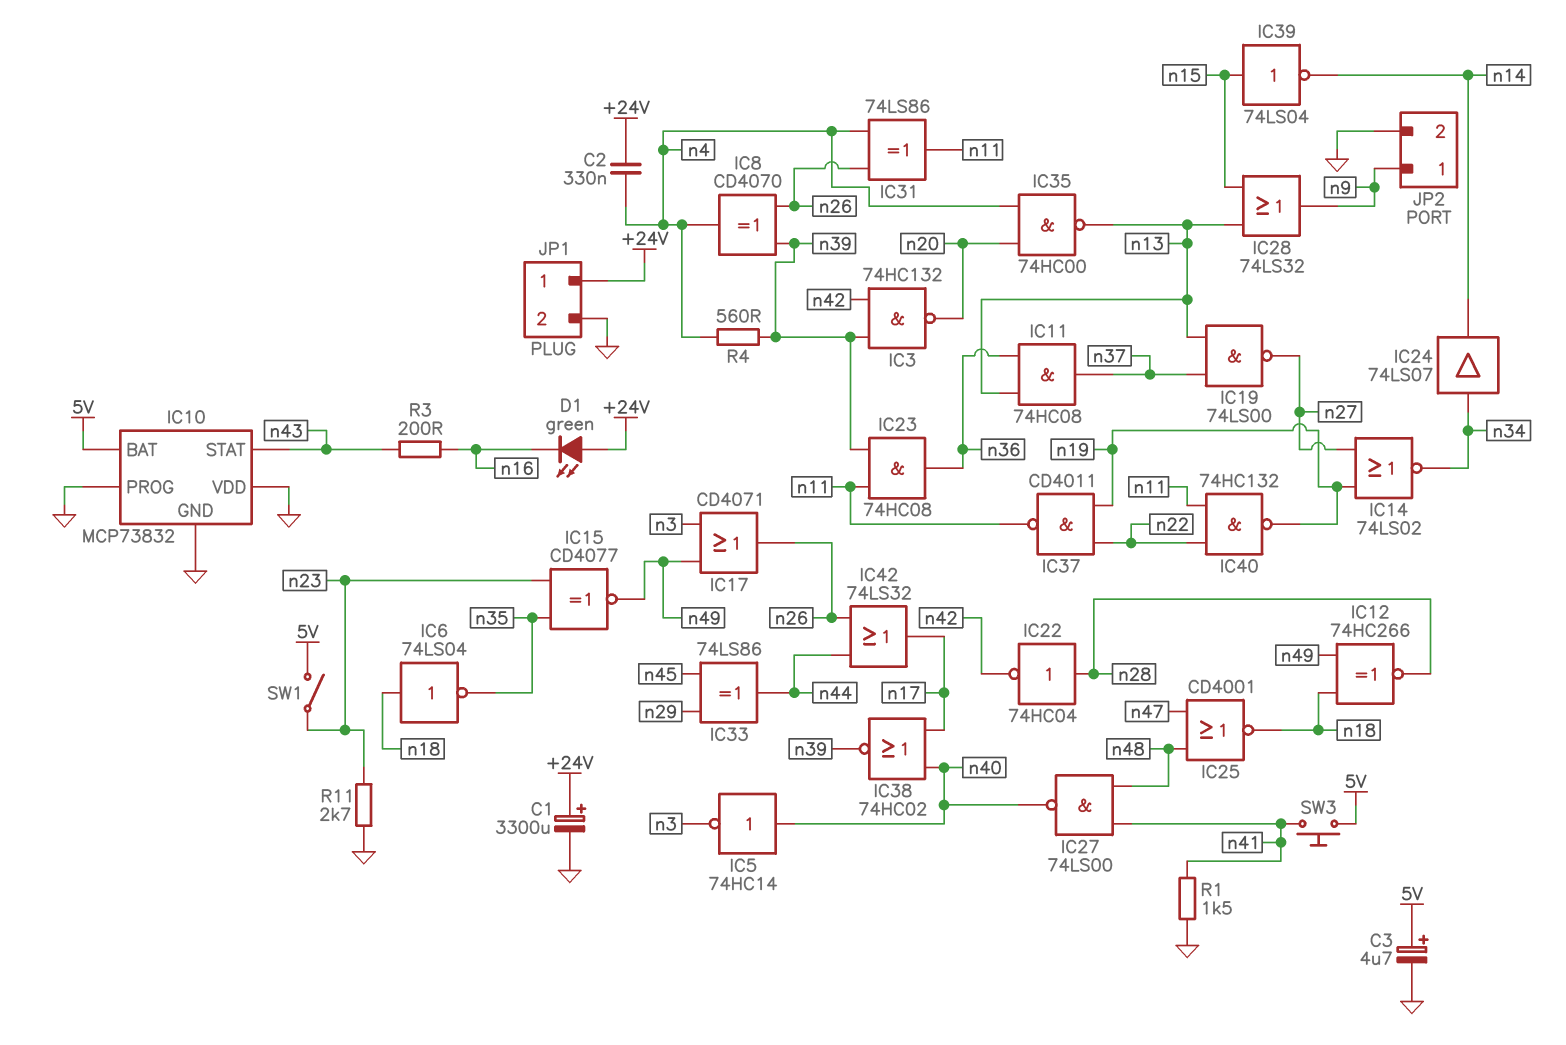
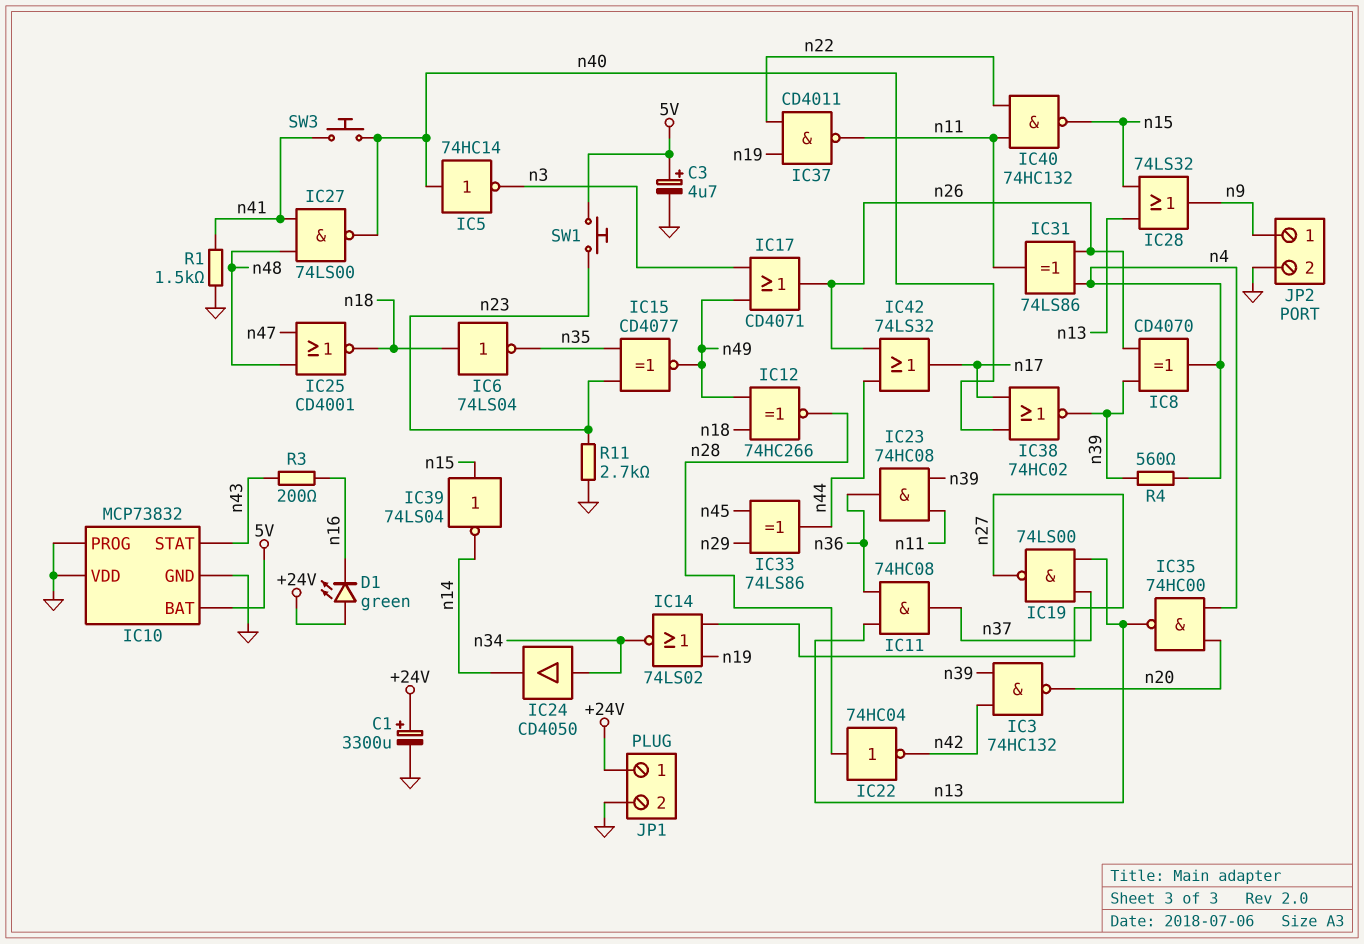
C2: 330nF (+24V, n4) -> none
IC24: buffer 74LS07 (in n34, out n14) -> buffer CD4050 (in n34, out n14)
IC40: NAND 74HC132 (in n11, in n22, out n19) -> NAND 74HC132 (in n11, in n22, out n15)
SW1: switch (5V, n23) -> button (5V, n23)
SW3: button (5V, n41) -> button (n40, n41)

